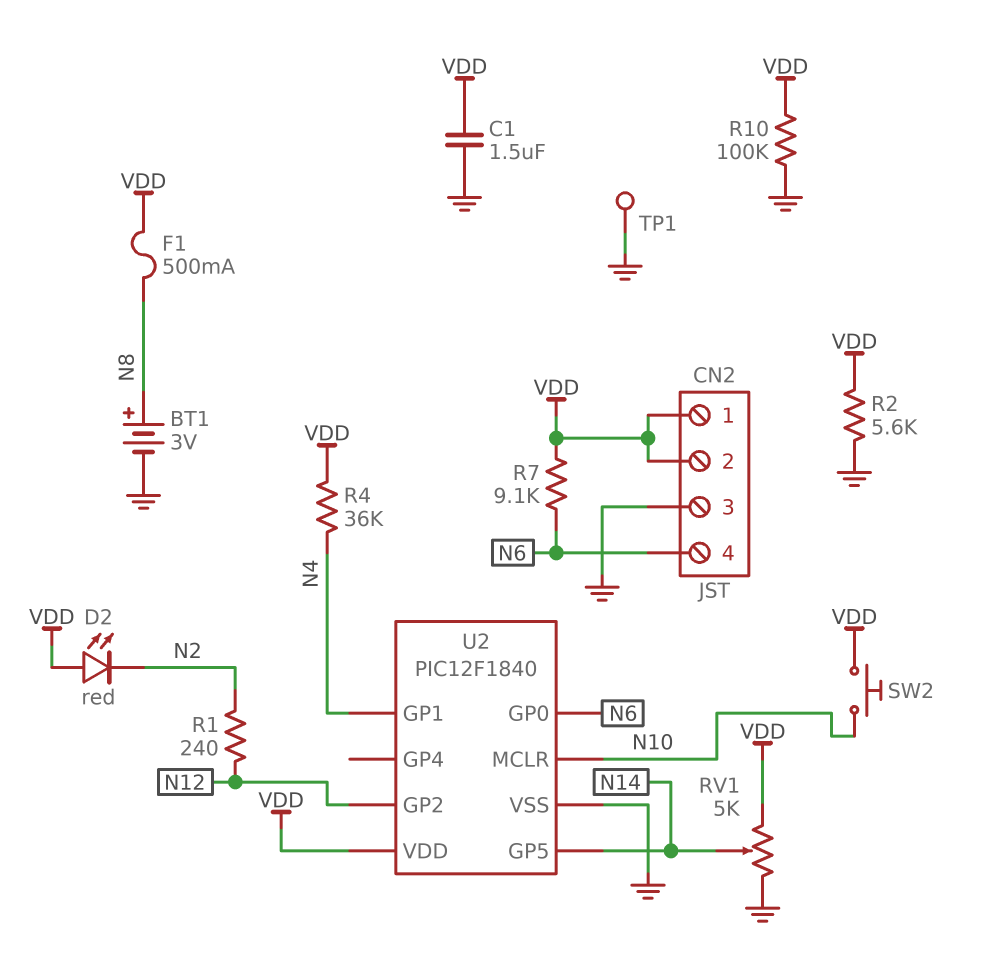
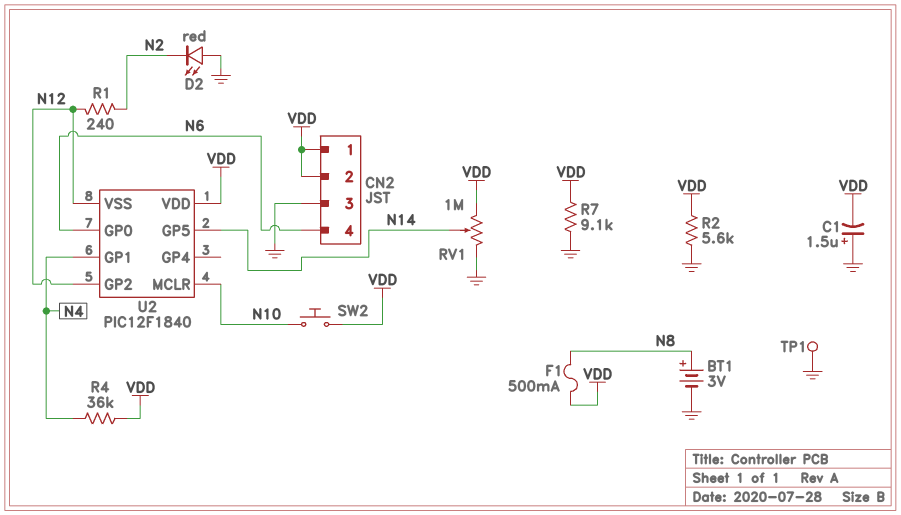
C1: 1.5uF (GND, VDD) -> 1.5uF (plus GND, minus VDD)
D2: LED red (A VDD, K N2) -> LED red (A GND, K N2)
R7: 9.1k (N6, VDD) -> 9.1k (GND, VDD)
R10: 100k (GND, VDD) -> none
RV1: 5k (GND, VDD, wiper N14) -> 1M (GND, VDD, wiper N14)
U2 pin VSS: GND -> N12

